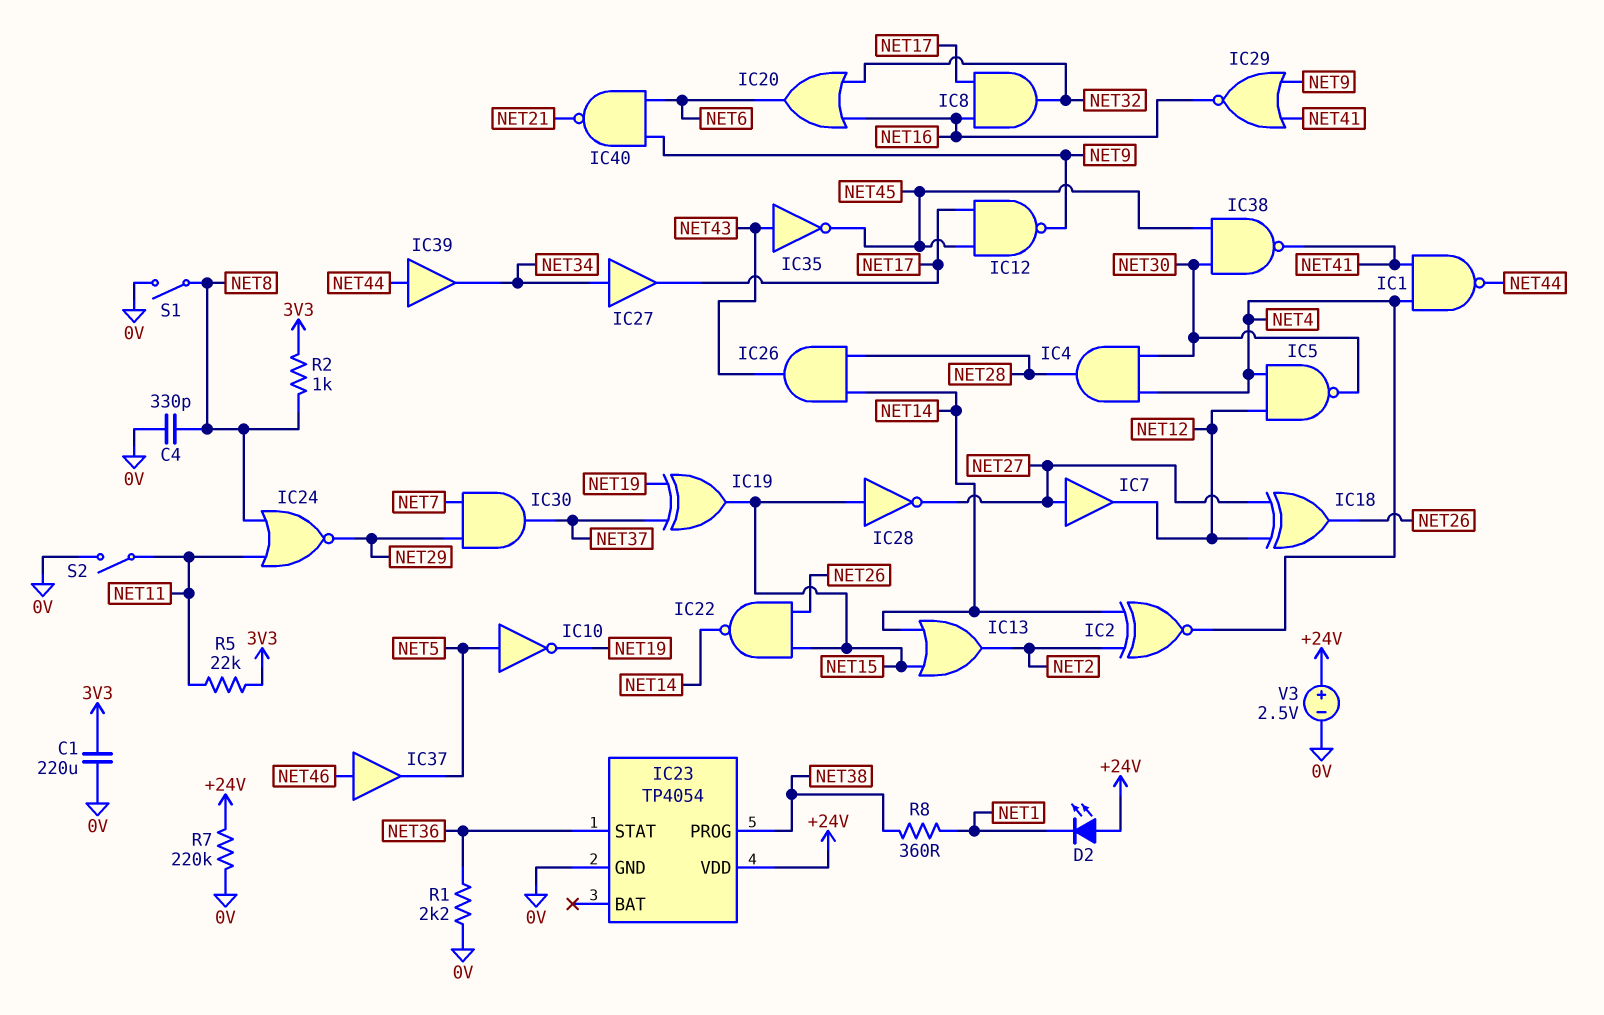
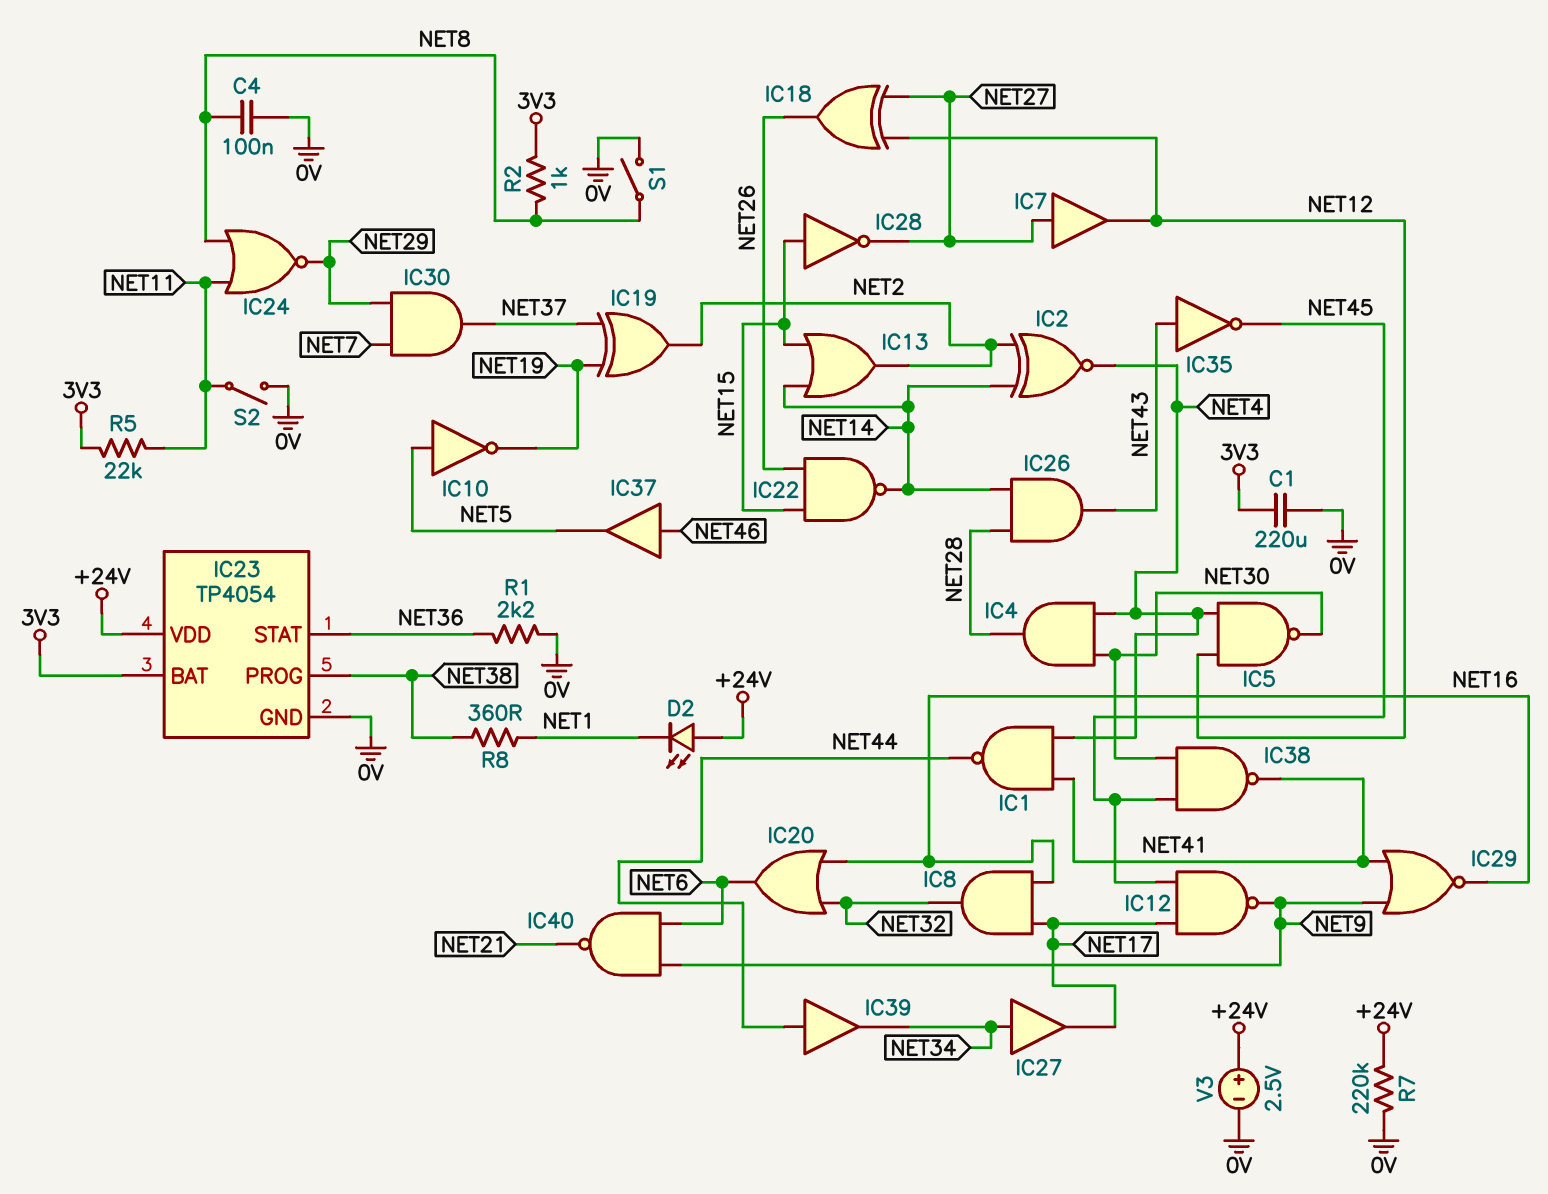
C4: 330pF (0V, NET8) -> 100nF (0V, NET8)
IC19: XOR (in NET19, in NET37, out NET15) -> XOR (in NET19, in NET37, out NET2)
IC23 pin BAT: none -> 3V3

